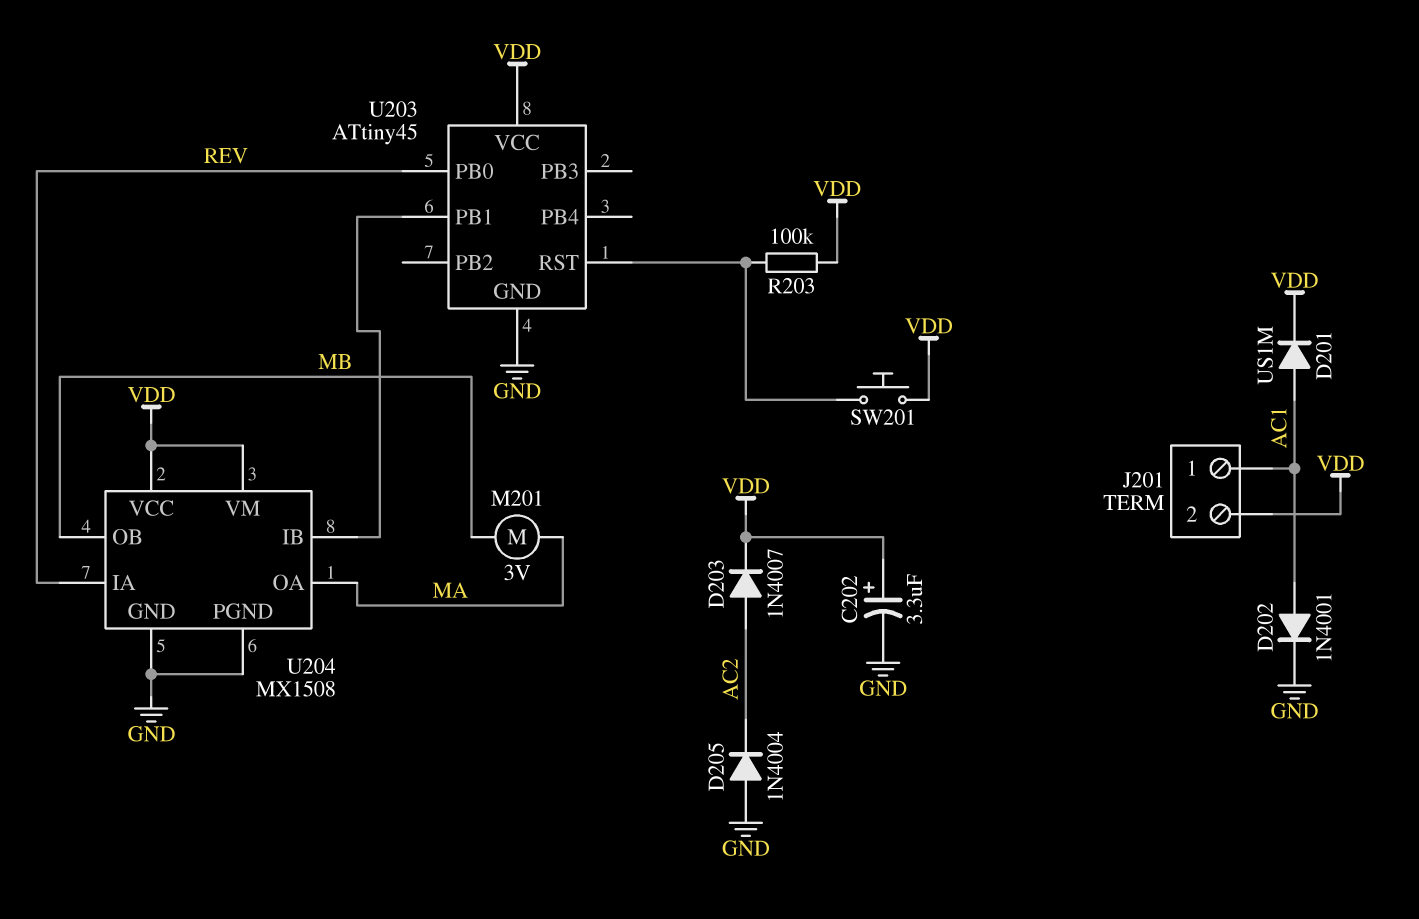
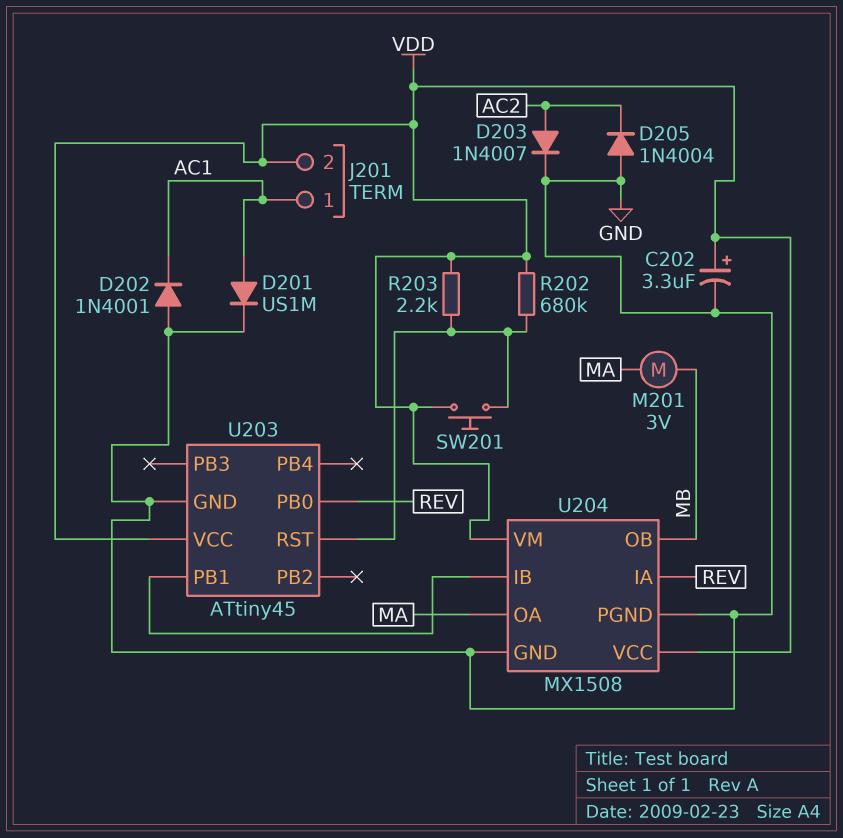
D201: diode US1M (A AC1, K VDD) -> diode US1M (A AC1, K GND)
D202: diode 1N4001 (A AC1, K GND) -> diode 1N4001 (A GND, K AC1)
D203: diode 1N4007 (A AC2, K VDD) -> diode 1N4007 (A AC2, K GND)
R202: none -> 680k (U203/RST, VDD)
R203: 100k (U203/RST, VDD) -> 2.2k (U203/RST, VDD)

